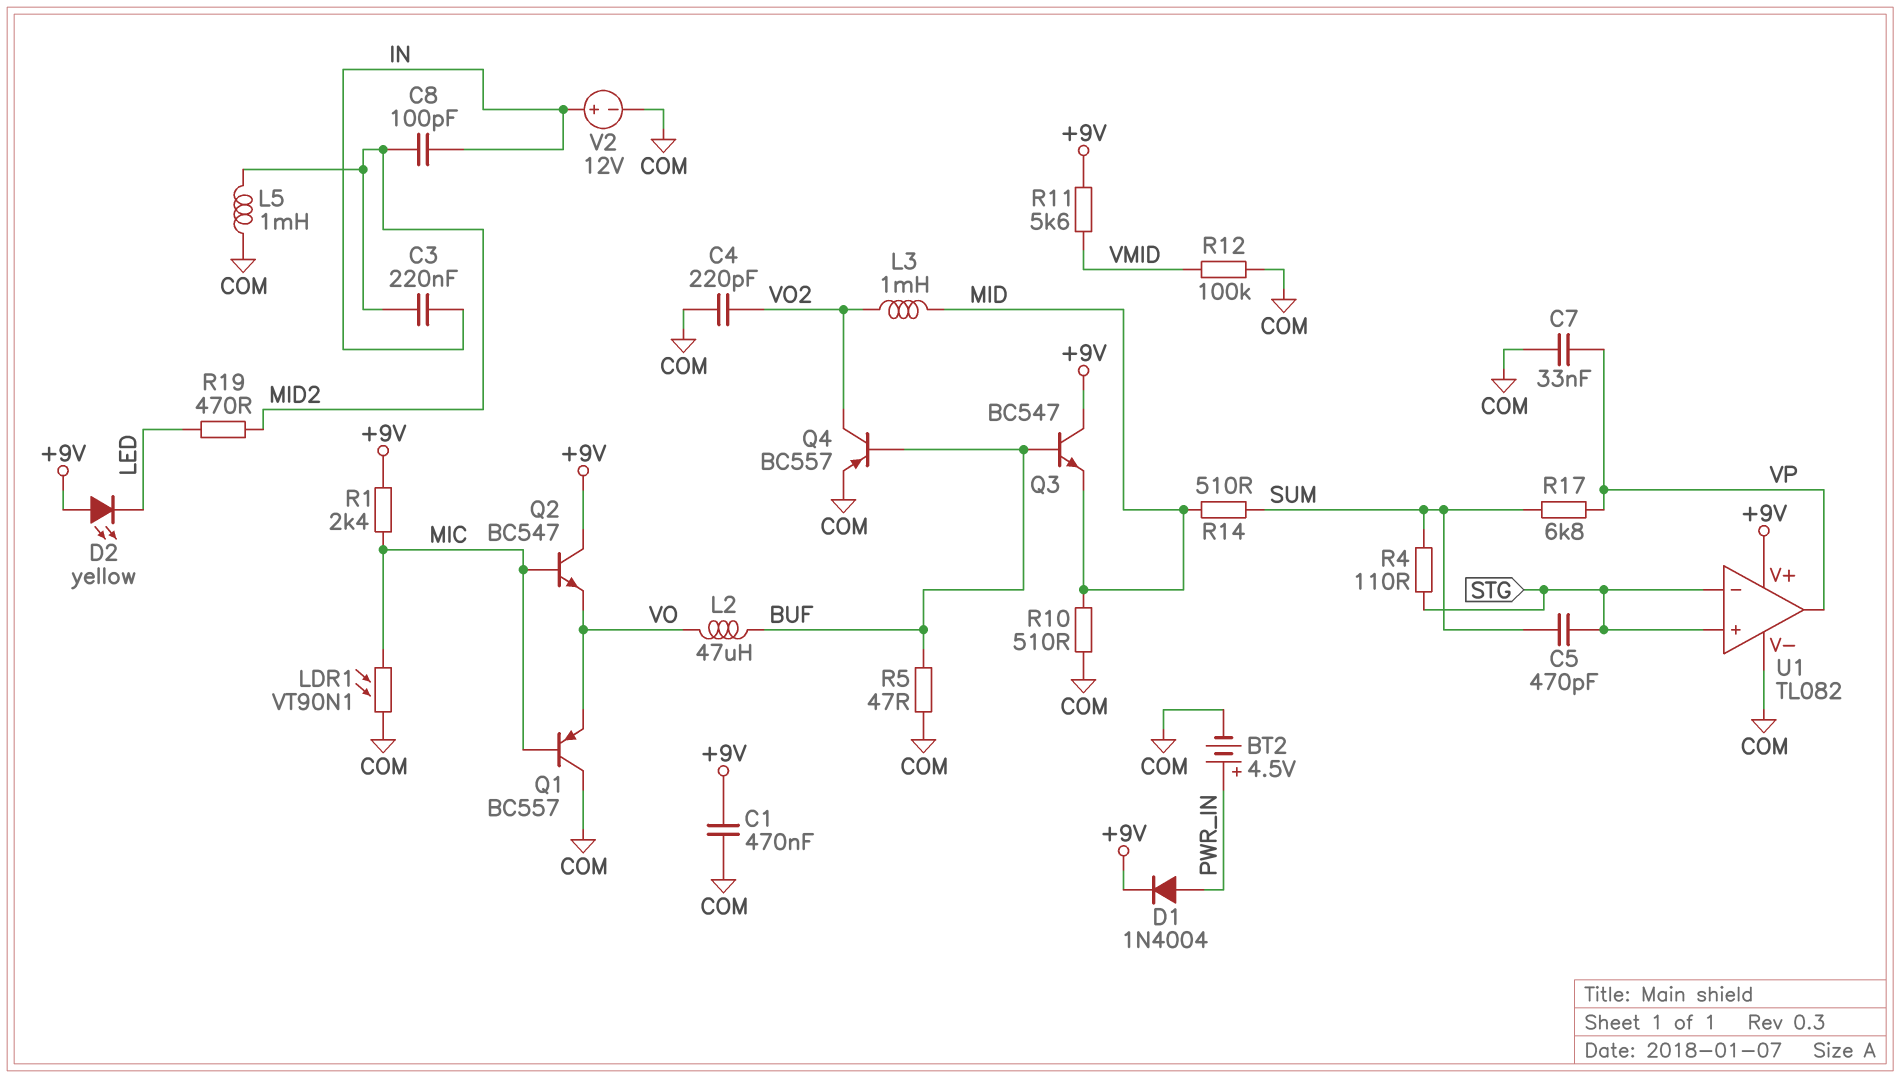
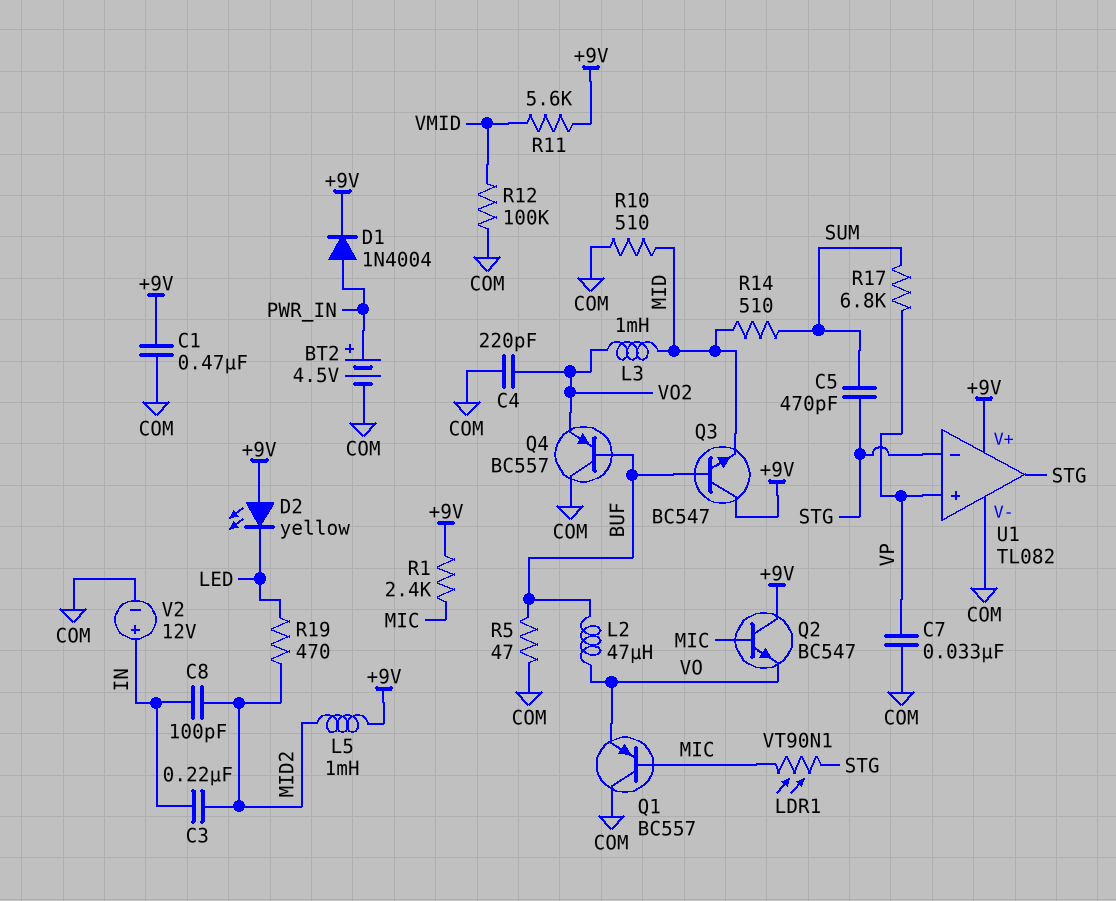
L5: 1mH (COM, MID2) -> 1mH (+9V, MID2)
LDR1: VT90N1 (COM, MIC) -> VT90N1 (MIC, STG)
Q4: PNP BC557 (B BUF, C VO2, E COM) -> PNP BC557 (B BUF, C COM, E VO2)
R4: 110 (STG, SUM) -> none
U1 pin in+: STG -> VP
U1 pin out: VP -> STG

